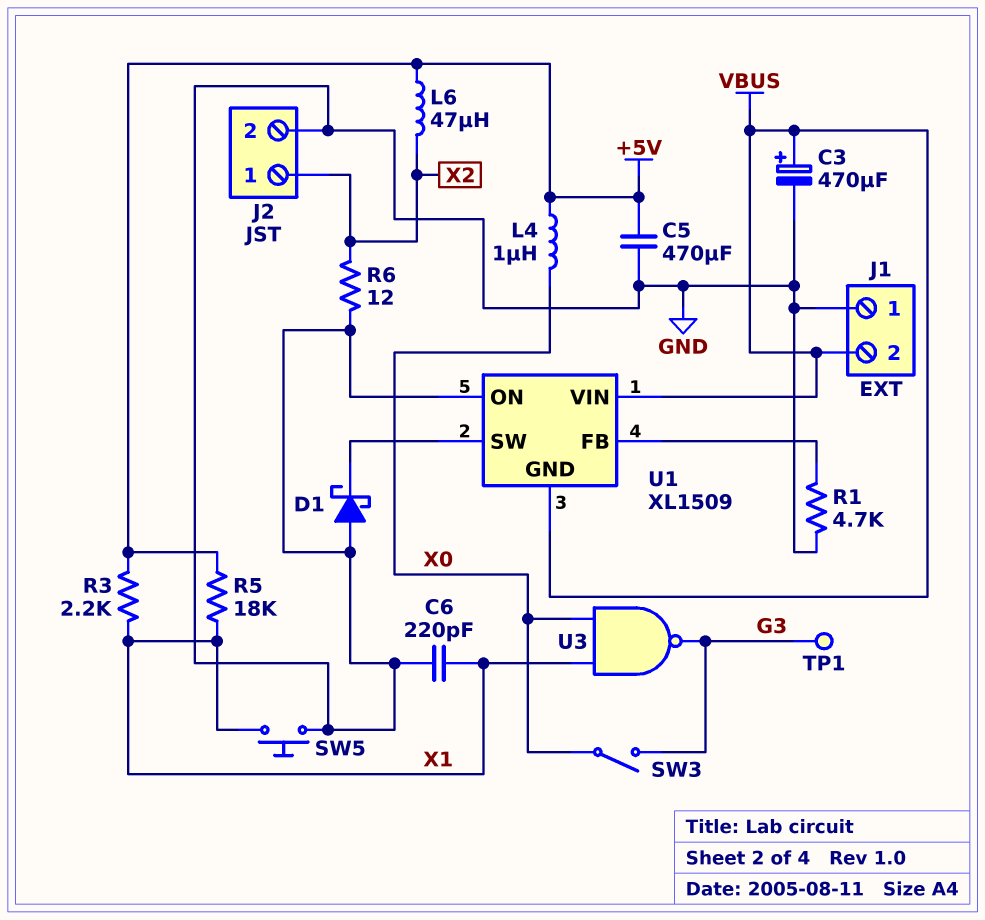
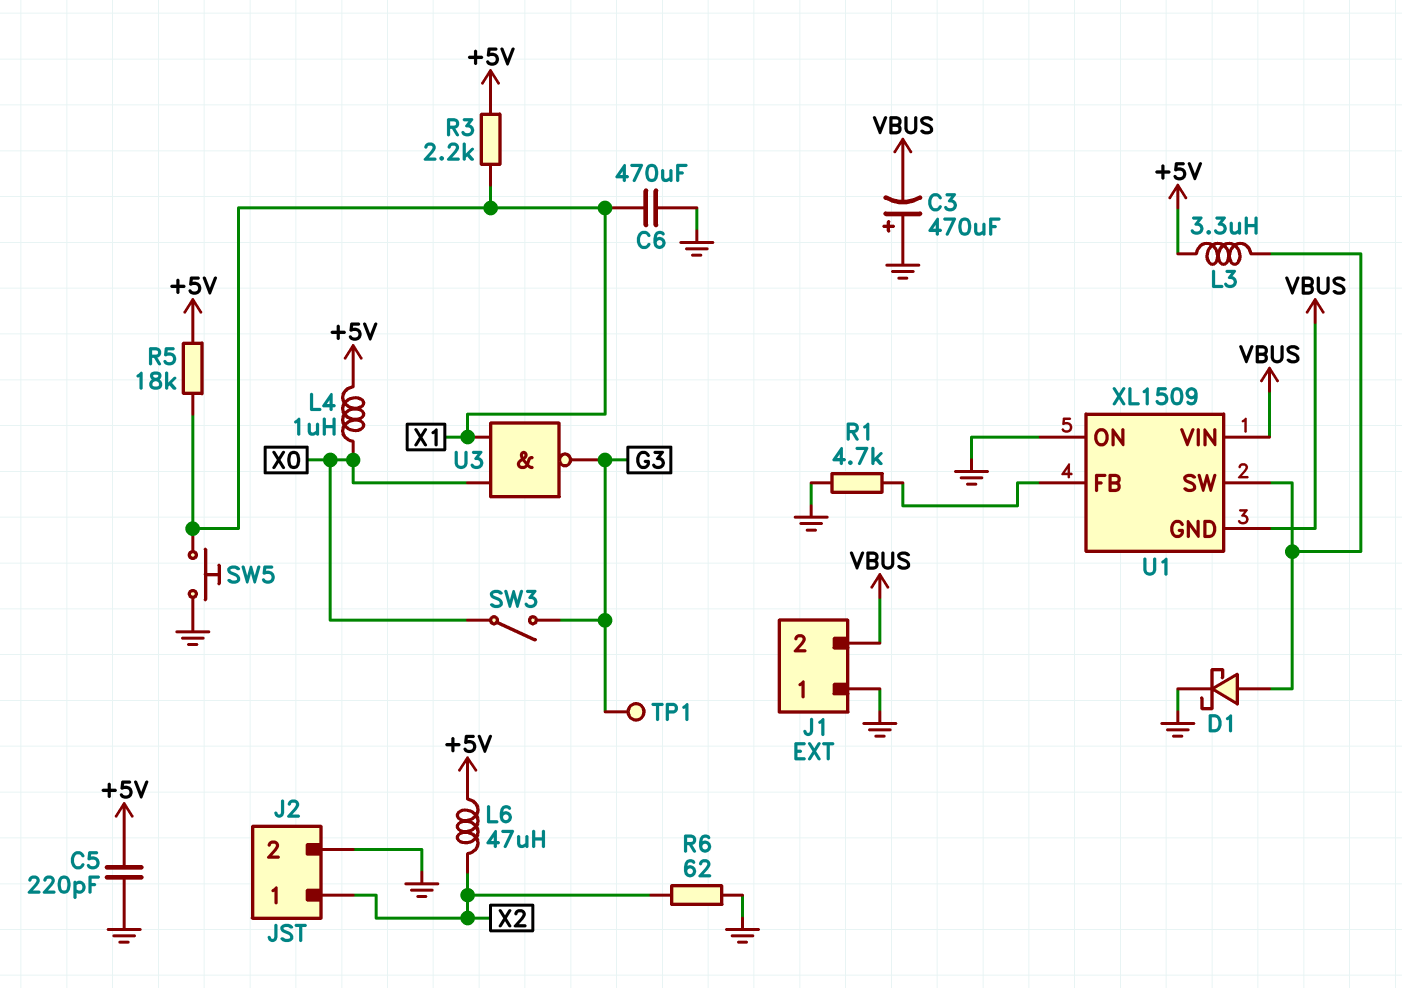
C3: 470uF (plus VBUS, minus GND) -> 470uF (plus GND, minus VBUS)
C5: 470uF (+5V, GND) -> 220pF (+5V, GND)
C6: 220pF (GND, X1) -> 470uF (GND, X1)
D1: schottky (A GND, K U1/SW) -> schottky (A U1/SW, K GND)
L3: none -> 3.3uH (+5V, U1/SW)
R6: 12 (GND, X2) -> 62 (GND, X2)

